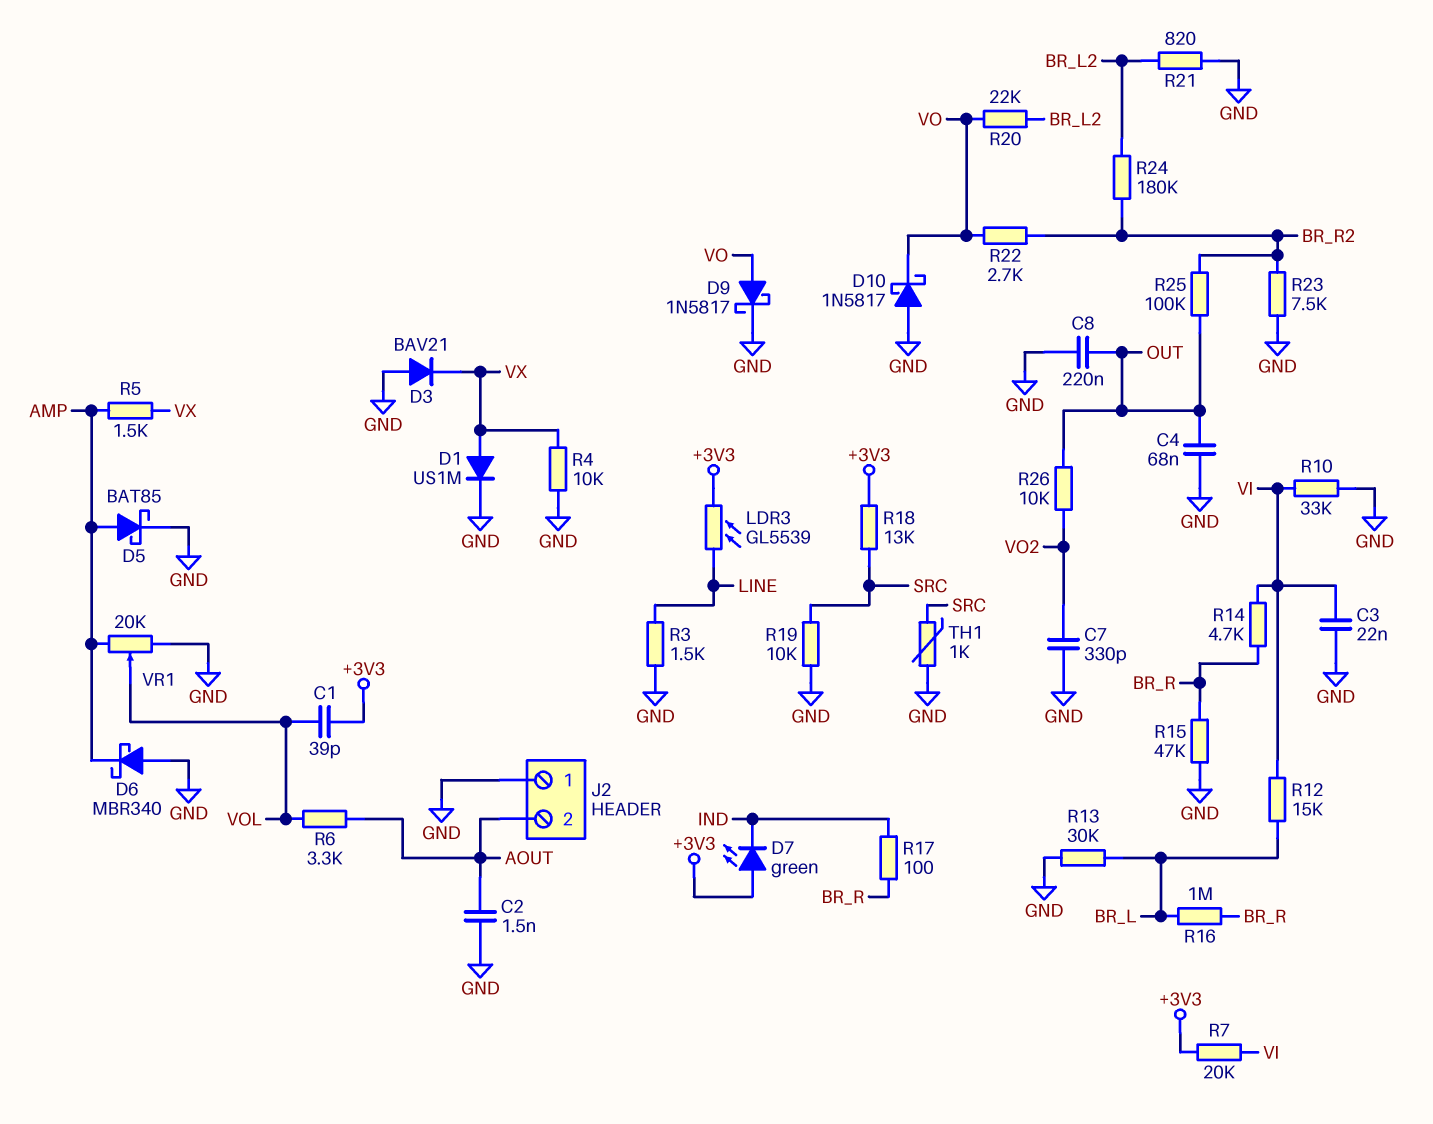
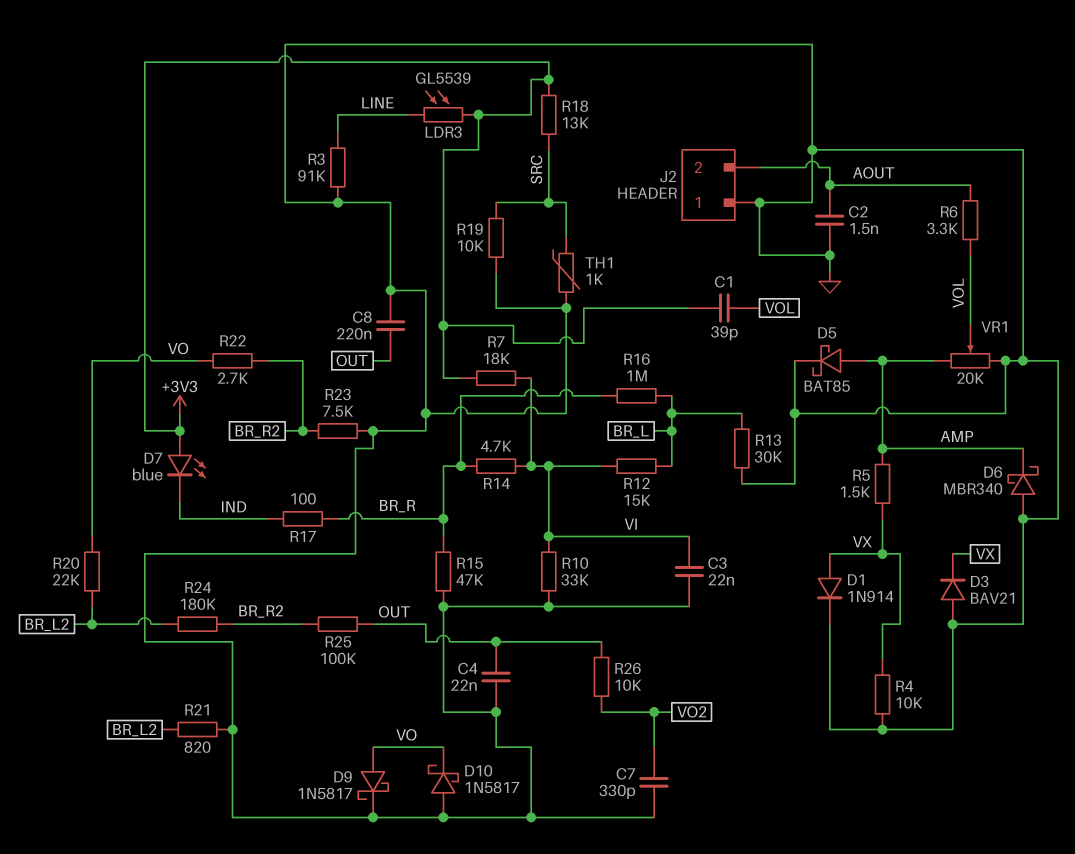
C4: 68nF (GND, OUT) -> 22nF (GND, OUT)
D1: diode US1M (A VX, K GND) -> diode 1N914 (A VX, K GND)
D7: LED green (A +3V3, K IND) -> LED blue (A +3V3, K IND)
R3: 1.5k (GND, LINE) -> 91k (GND, LINE)
R7: 20k (+3V3, VI) -> 18k (+3V3, VI)

